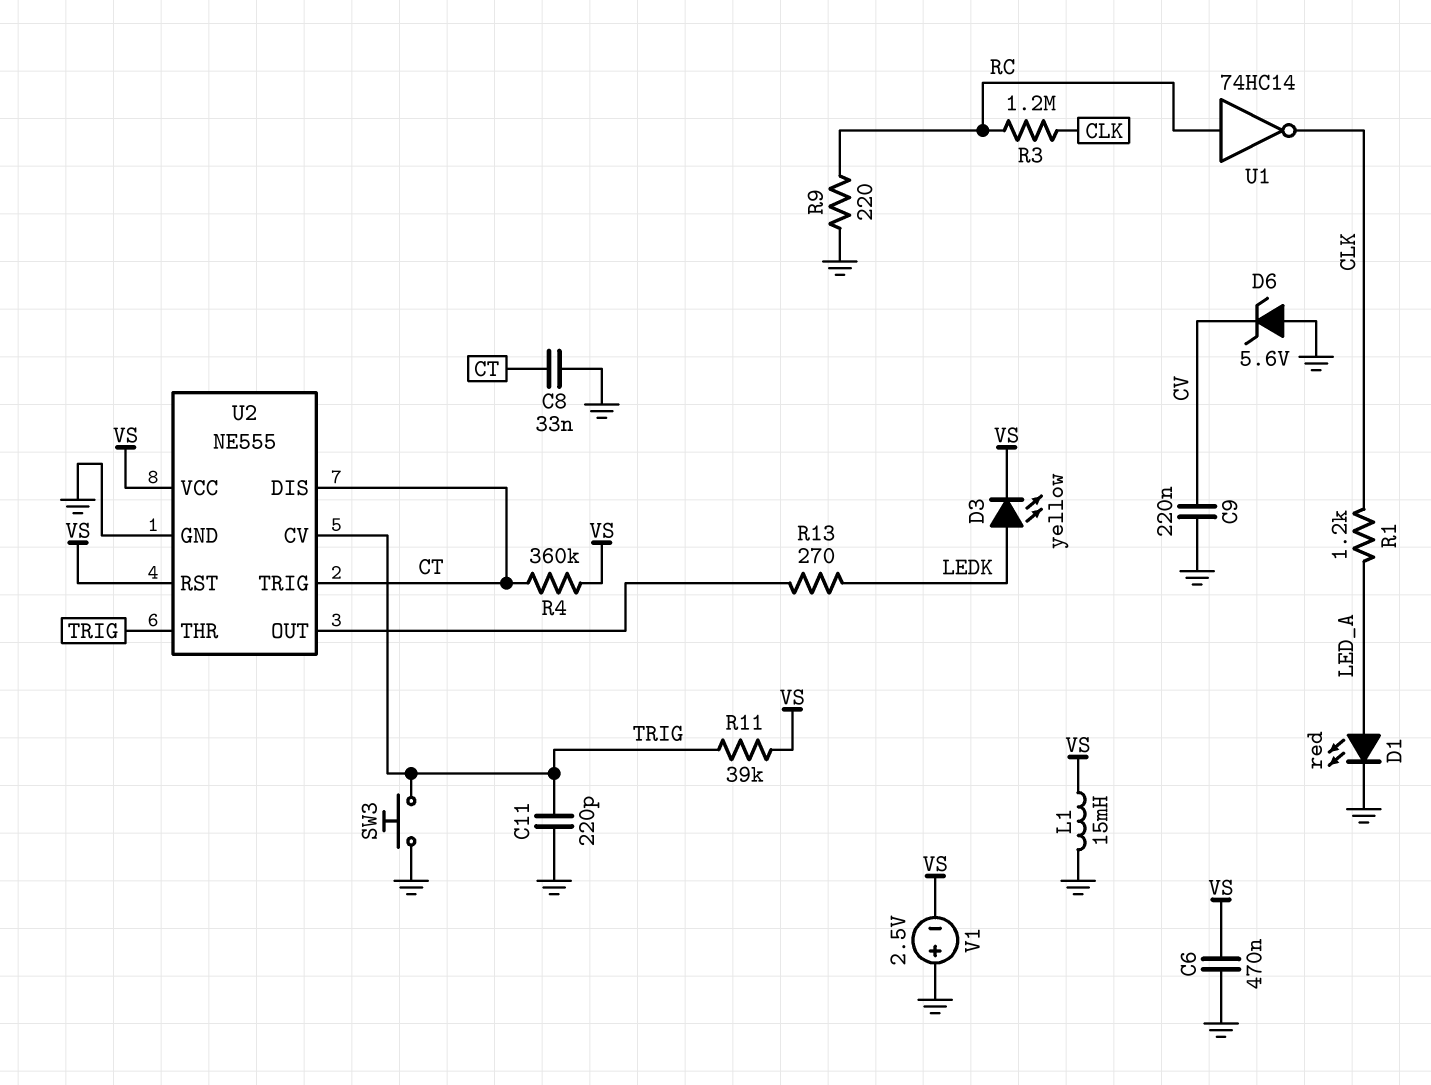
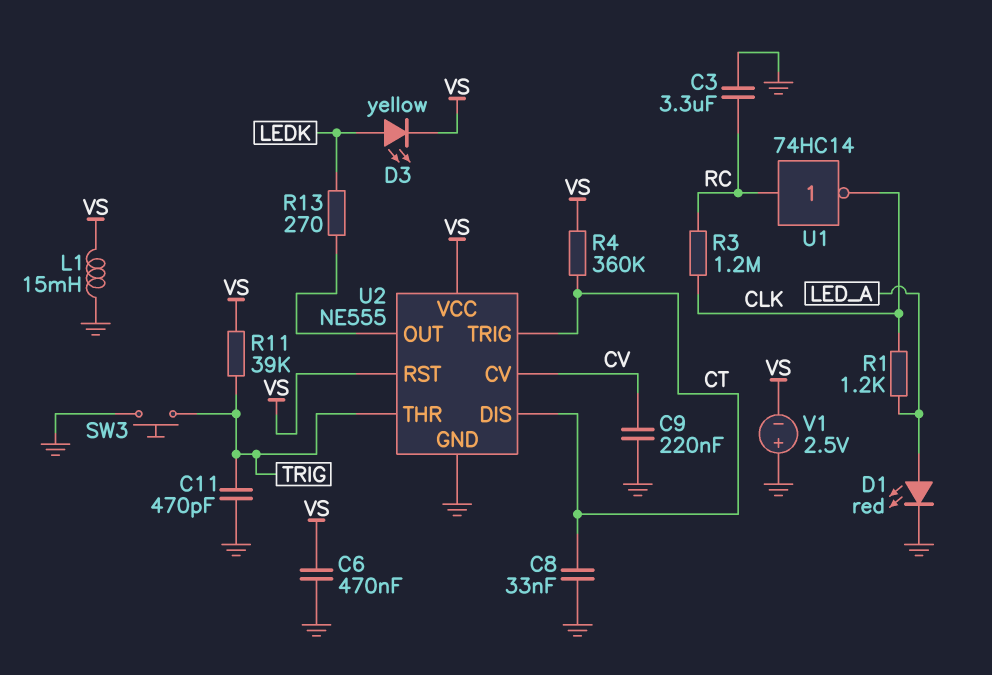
C3: none -> 3.3uF (GND, RC)
C11: 220pF (GND, TRIG) -> 470pF (GND, TRIG)
D6: zener 5.6V (A GND, K CV) -> none
R9: 220 (GND, RC) -> none
U2 pin CV: TRIG -> CV

